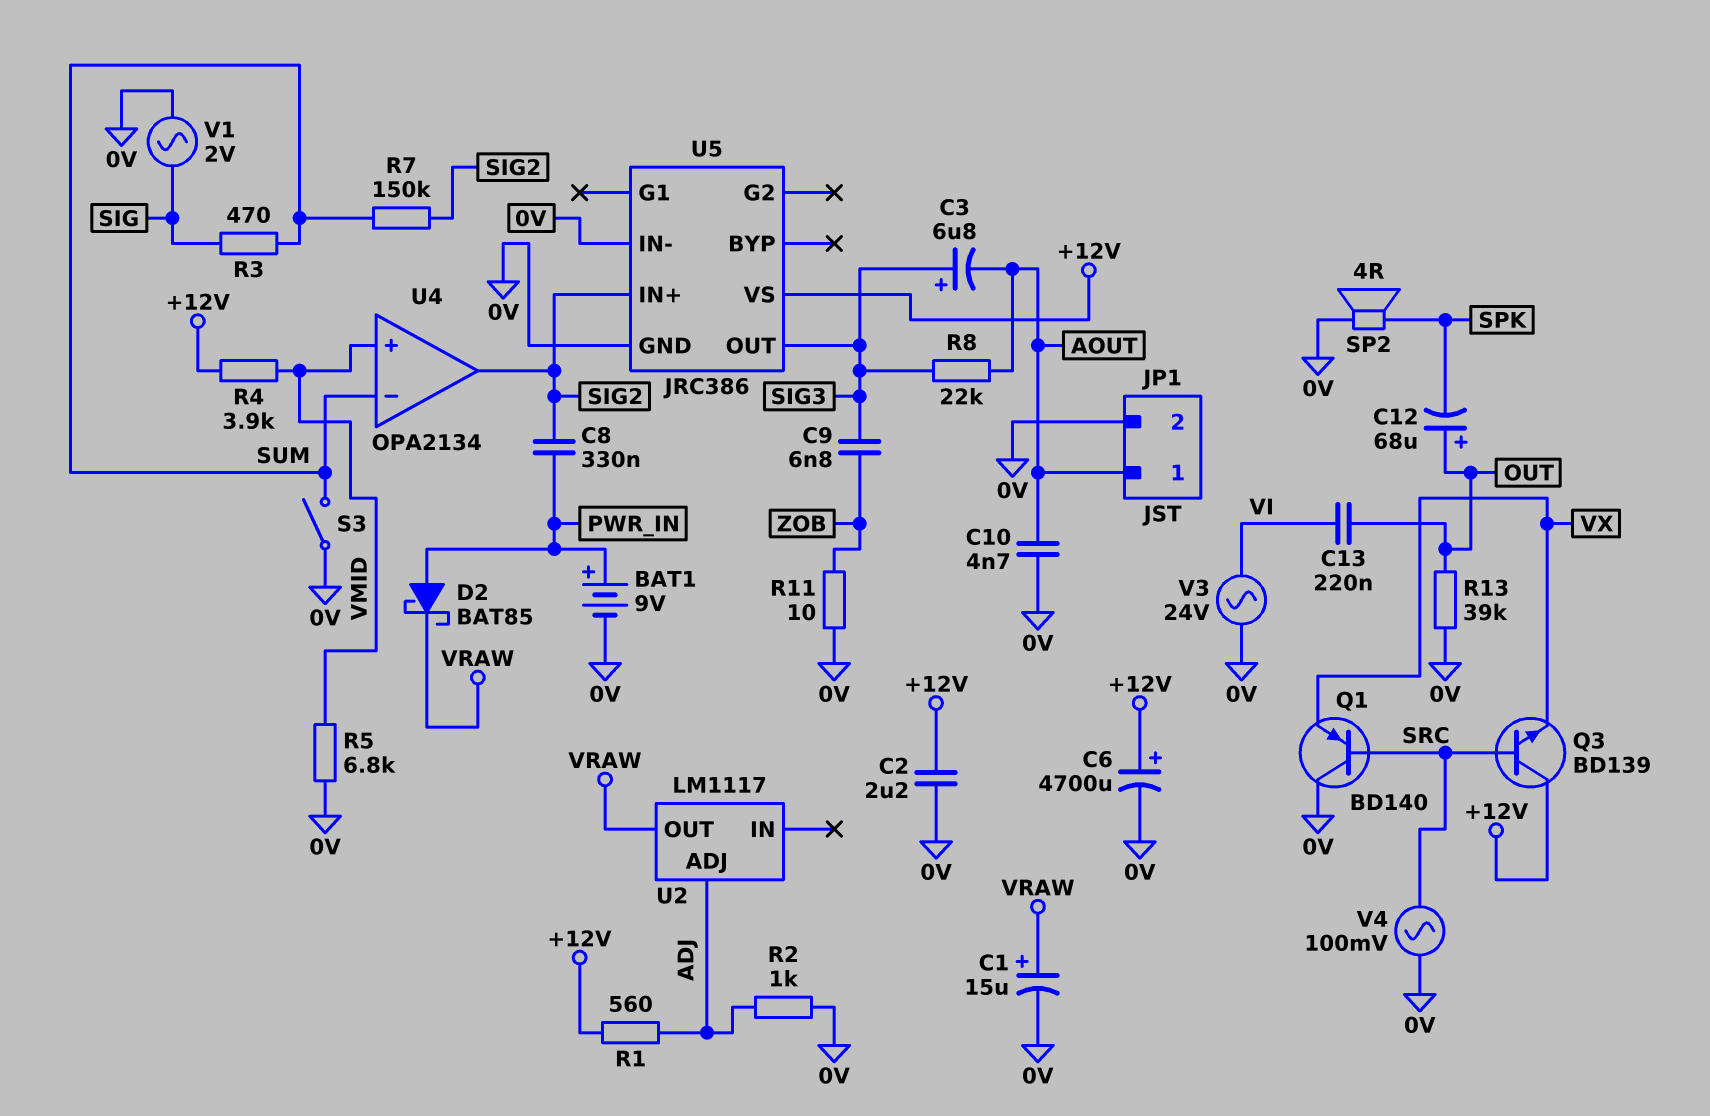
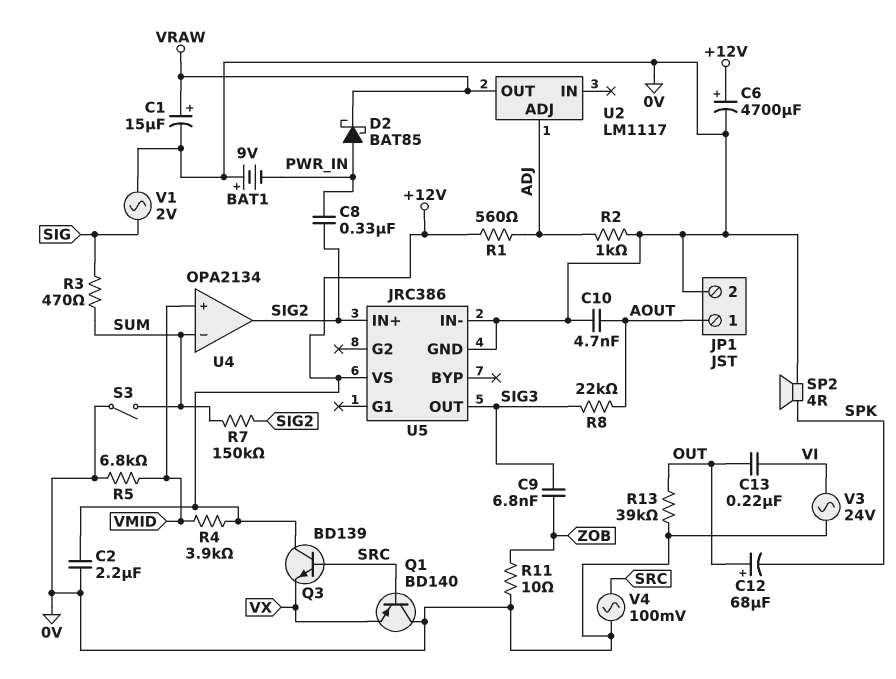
BAT1: 9V (plus PWR_IN, minus 0V) -> 9V (plus 0V, minus PWR_IN)
C3: 6.8uF (plus SIG3, minus AOUT) -> none

